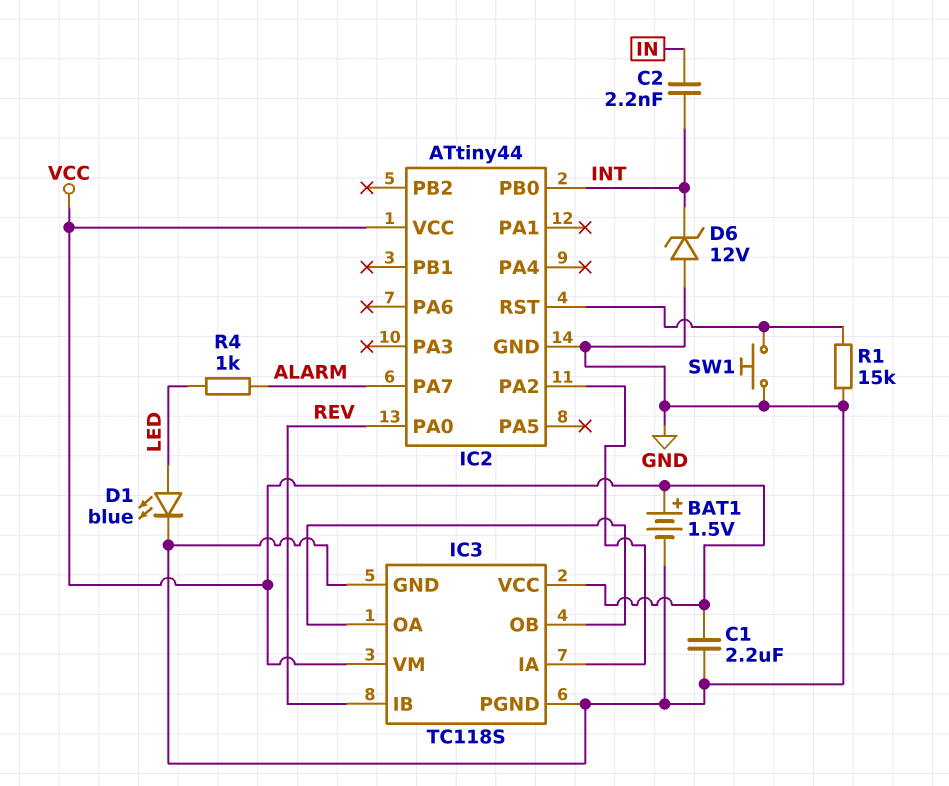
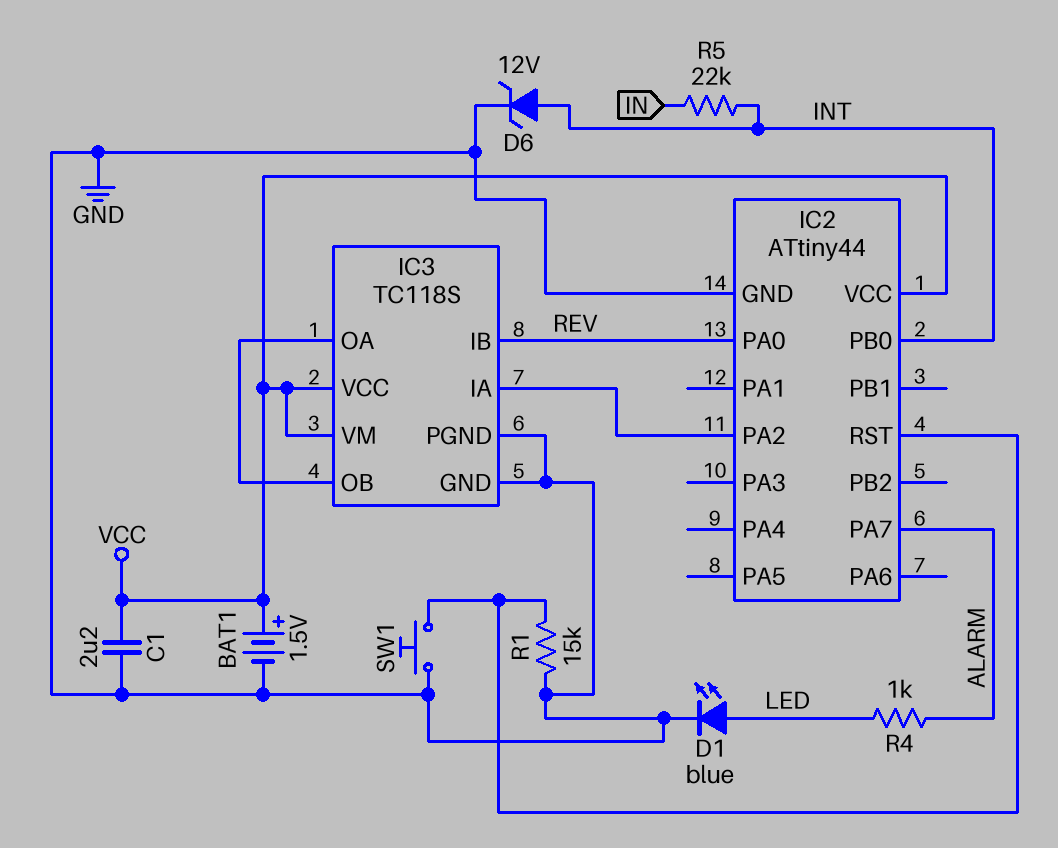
C2: 2.2nF (IN, INT) -> none
D6: zener 12V (A GND, K INT) -> zener 12V (A INT, K GND)
R5: none -> 22k (IN, INT)

